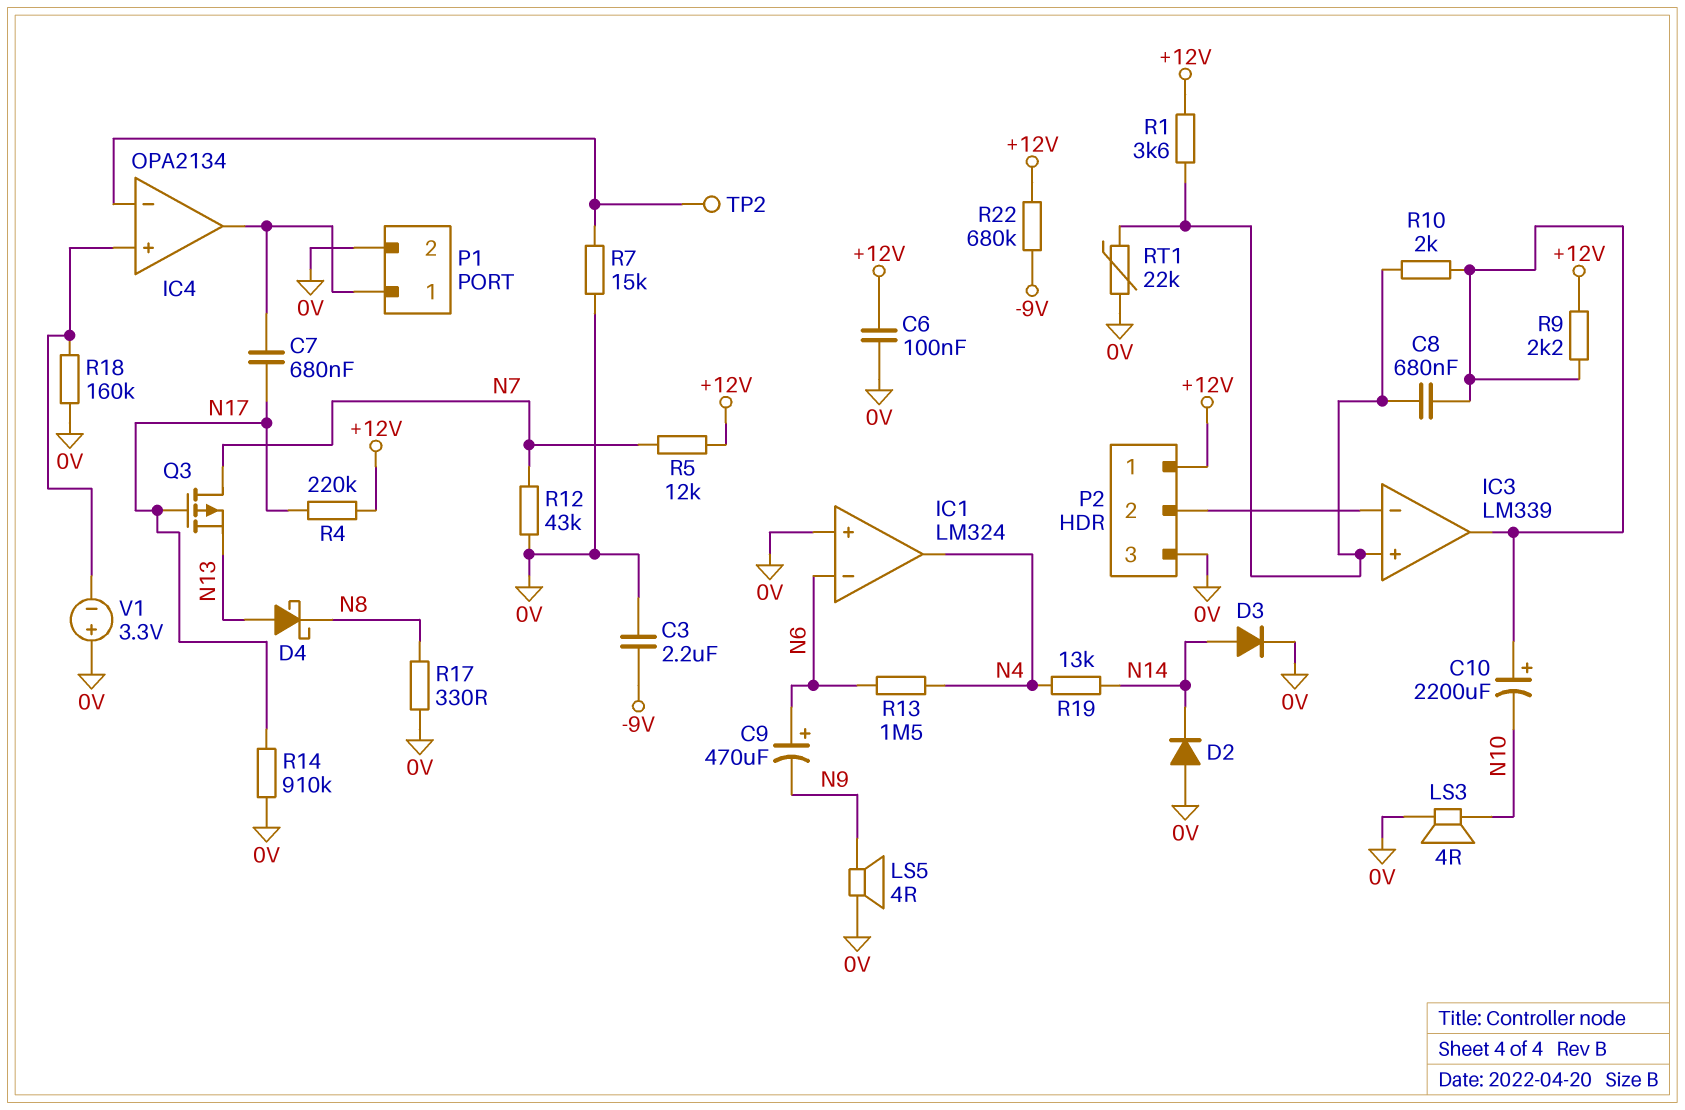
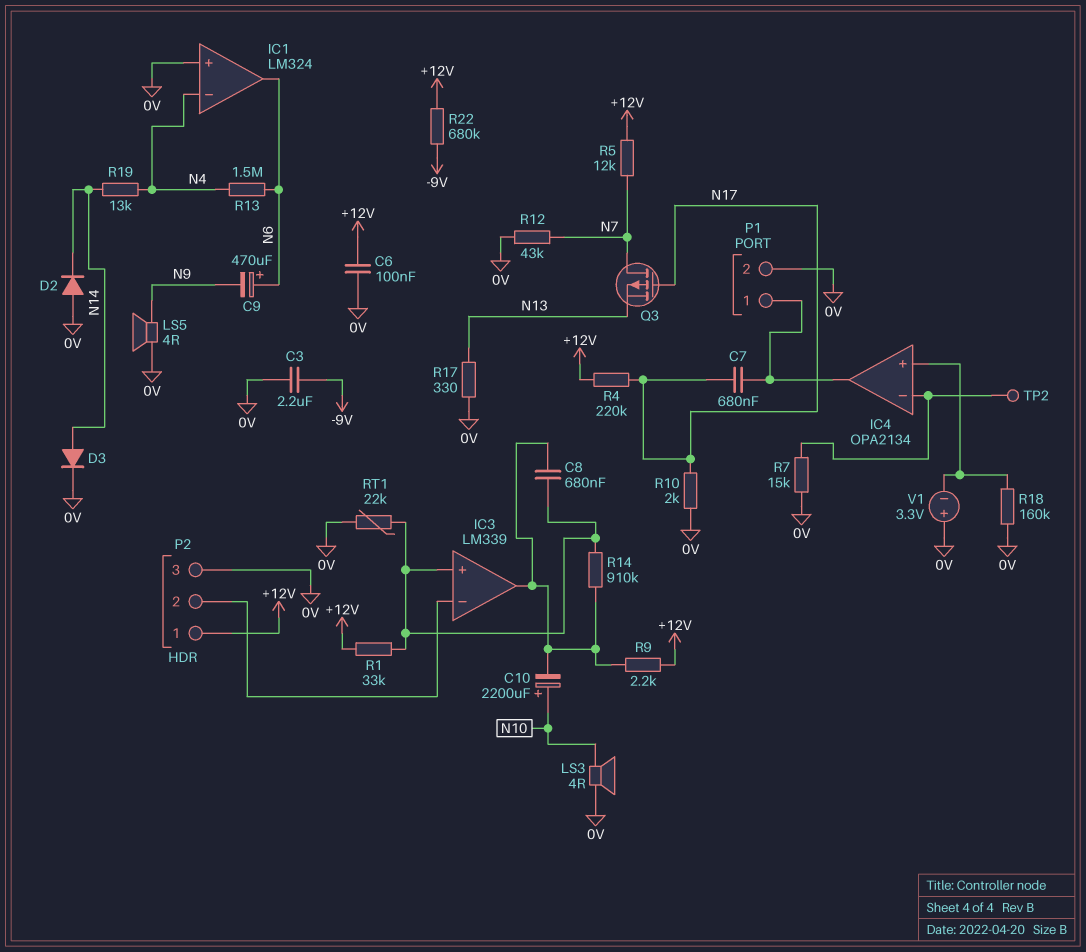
C10: 2200uF (plus IC3/out, minus N10) -> 2200uF (plus N10, minus IC3/out)
D4: schottky (A N13, K N8) -> none
IC1 pin in-: N6 -> N4
IC1 pin out: N4 -> N6
R1: 3.6k (+12V, IC3/in+) -> 33k (+12V, IC3/in+)
R10: 2k (IC3/in+, IC3/out) -> 2k (0V, N17)
R14: 910k (0V, N17) -> 910k (IC3/in+, IC3/out)
R17: 330 (0V, N8) -> 330 (0V, N13)

